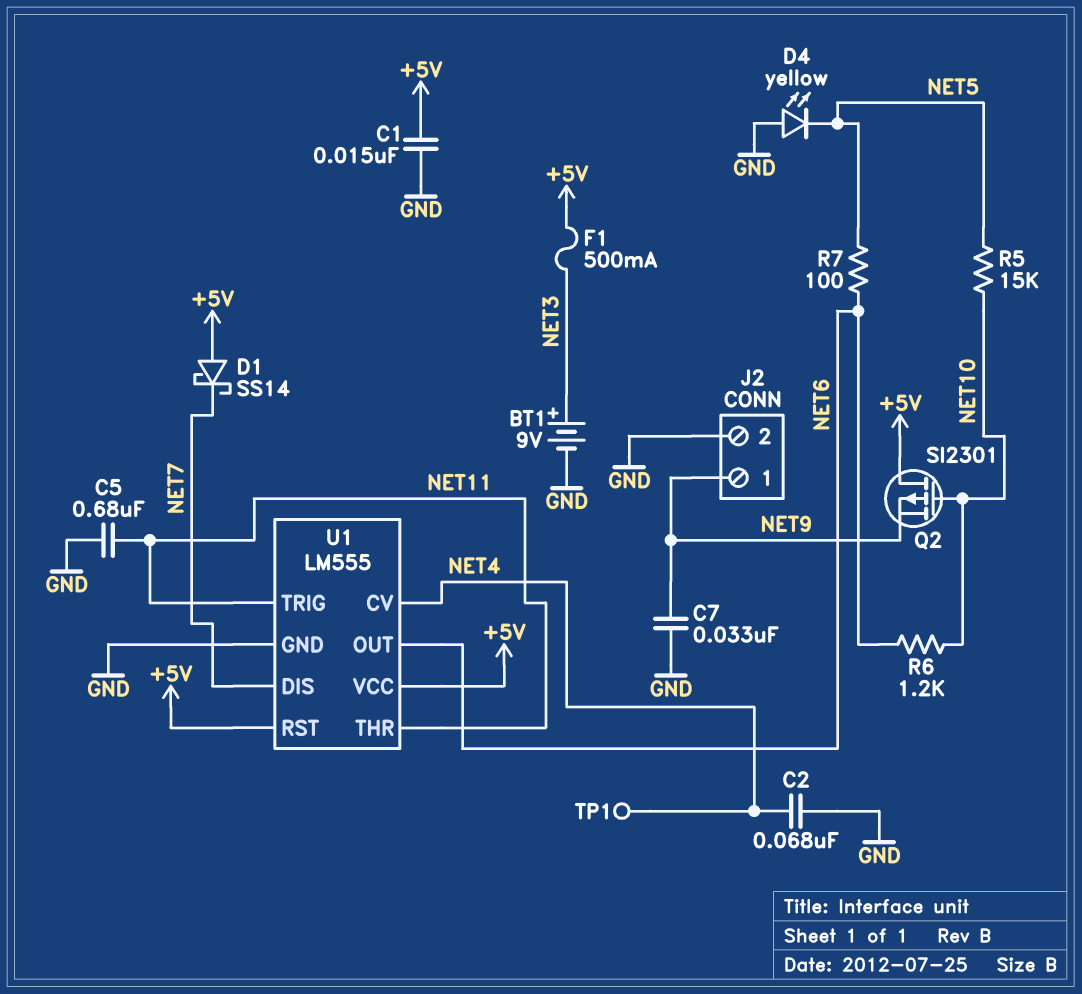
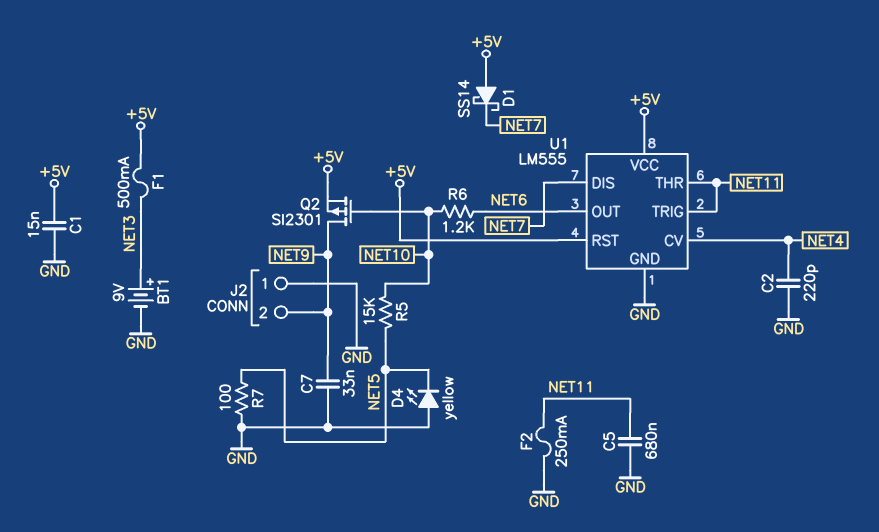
C2: 68nF (GND, NET4) -> 220pF (GND, NET4)
F2: none -> 250mA (GND, NET11)
J2 pin 1: NET9 -> GND
J2 pin 2: GND -> NET9
Q2: PMOS SI2301 (G NET10, D +5V, S NET9) -> PMOS SI2301 (G NET10, D NET9, S +5V)
R7: 100 (NET5, NET6) -> 100 (GND, NET5)
TP1: test point (NET4) -> none

